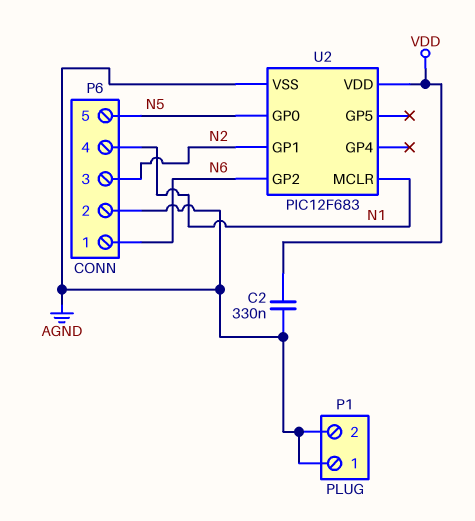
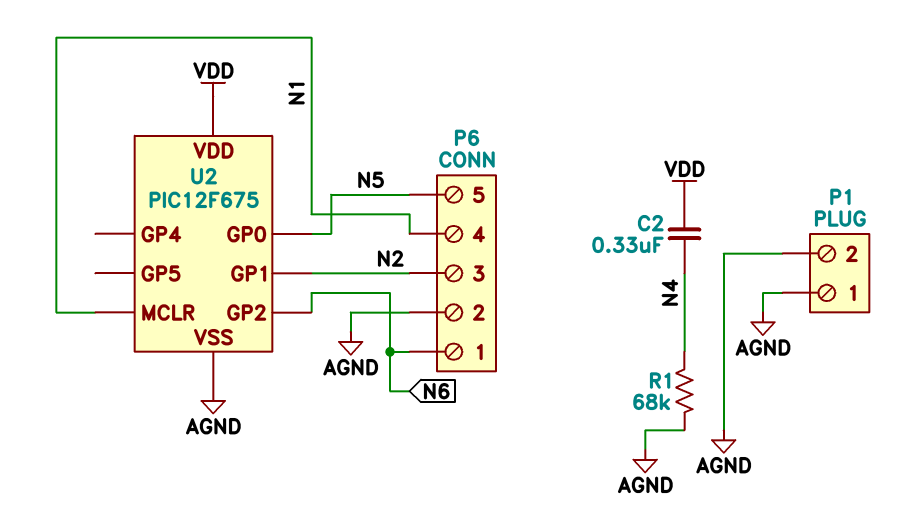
C2: 330nF (AGND, VDD) -> 330nF (N4, VDD)
R1: none -> 68k (AGND, N4)
U2: PIC12F683 -> PIC12F675

